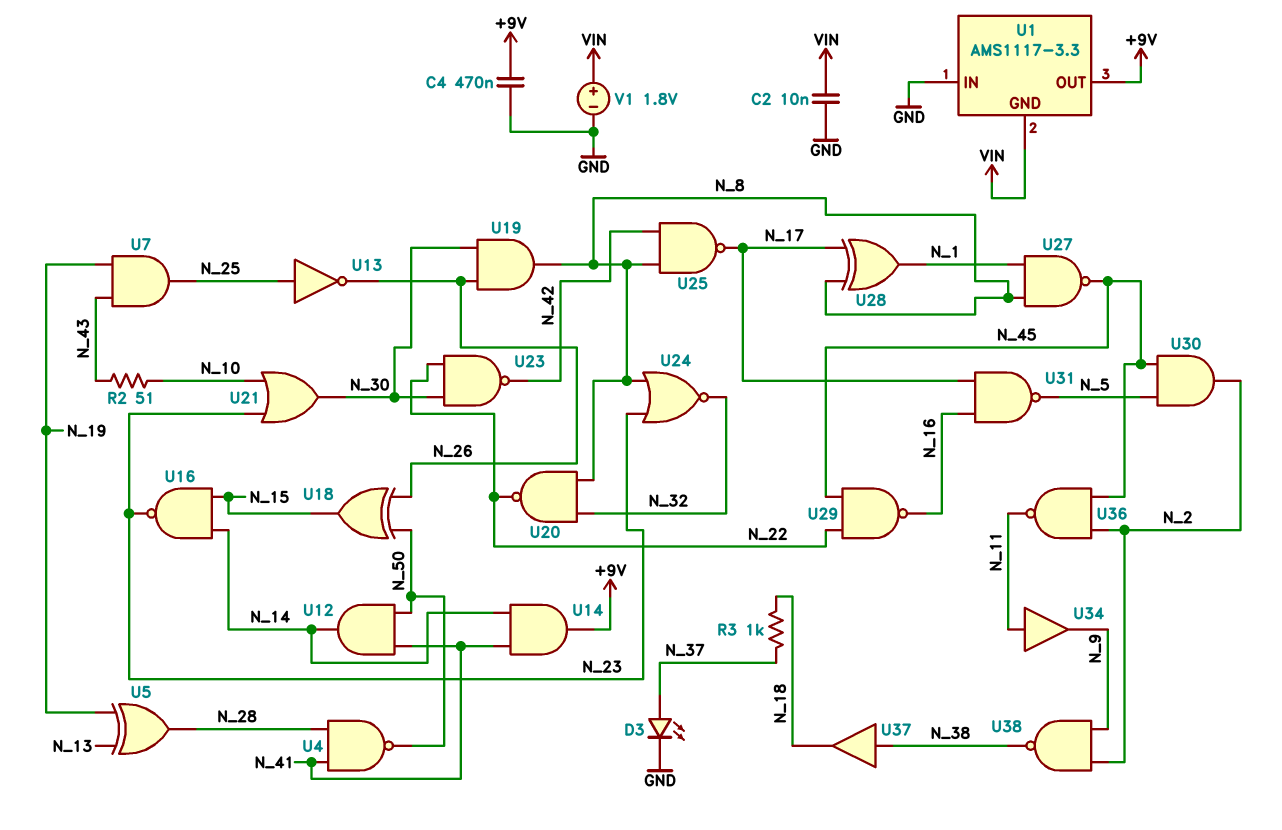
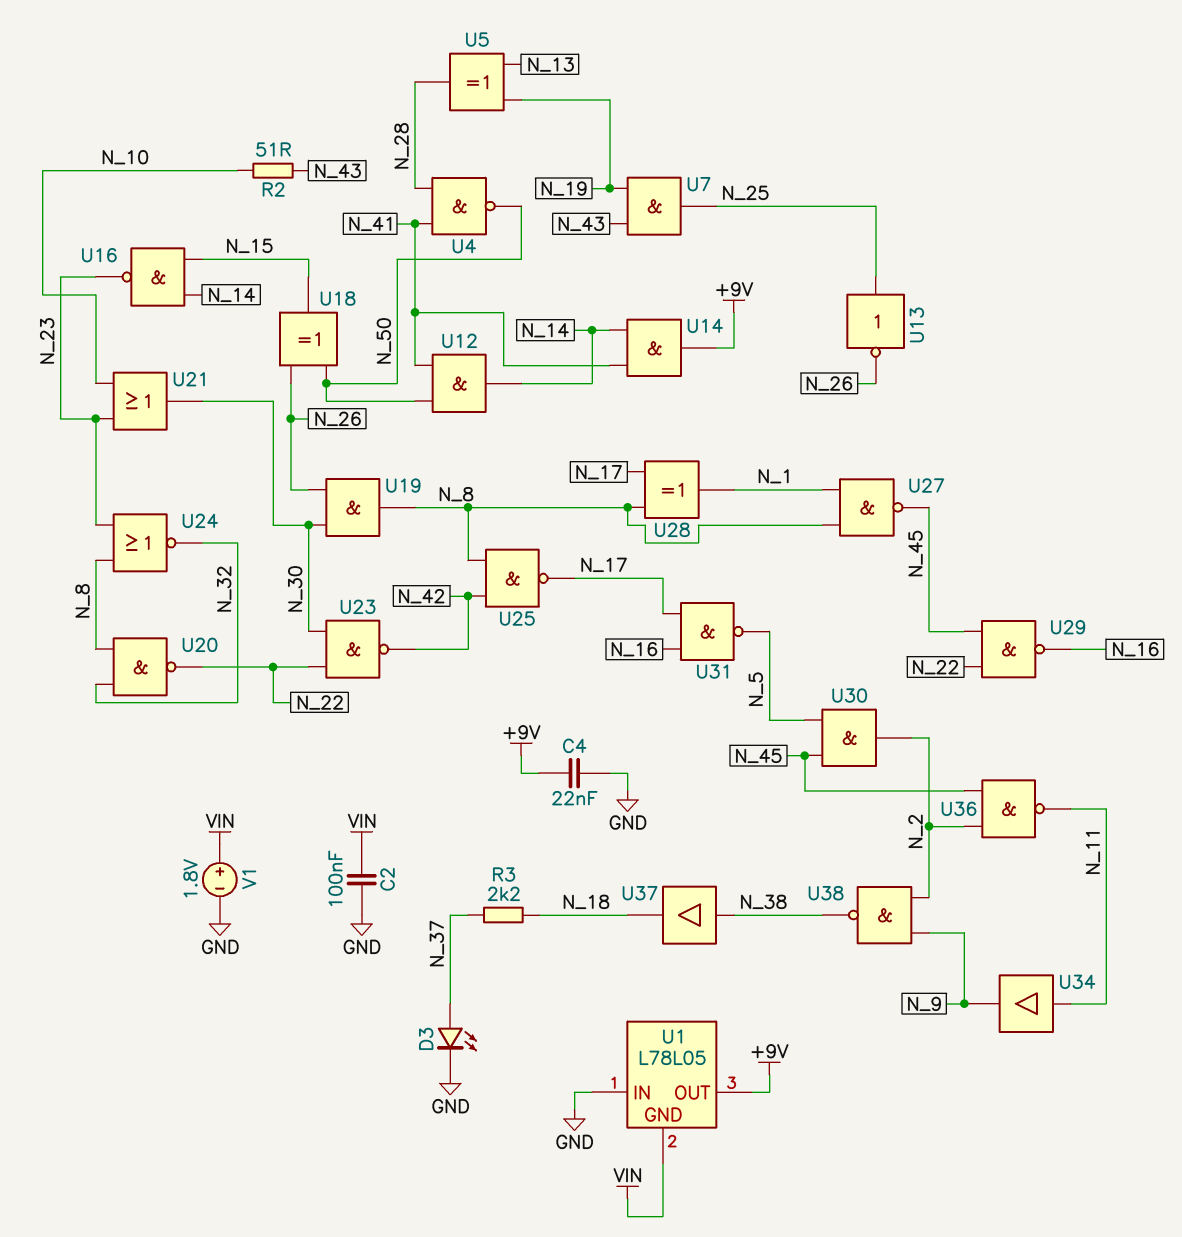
C2: 10nF (GND, VIN) -> 100nF (GND, VIN)
C4: 470nF (+9V, GND) -> 22nF (+9V, GND)
R3: 1k (N_18, N_37) -> 2.2k (N_18, N_37)
U1: AMS1117-3.3 -> L78L05

